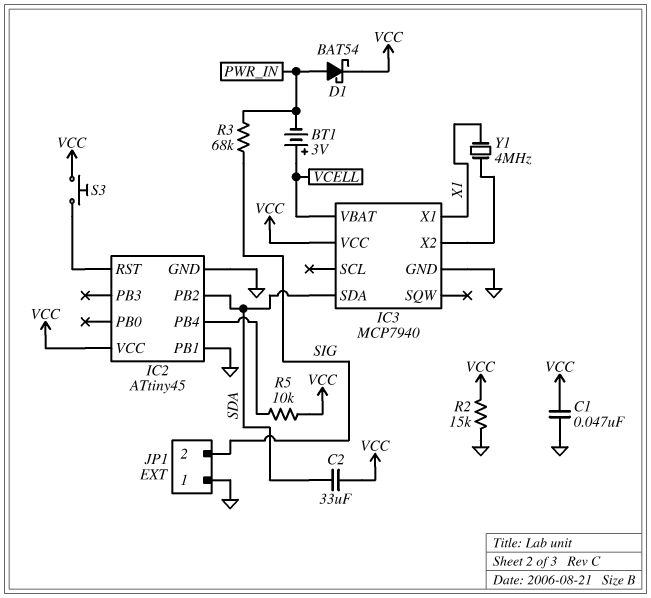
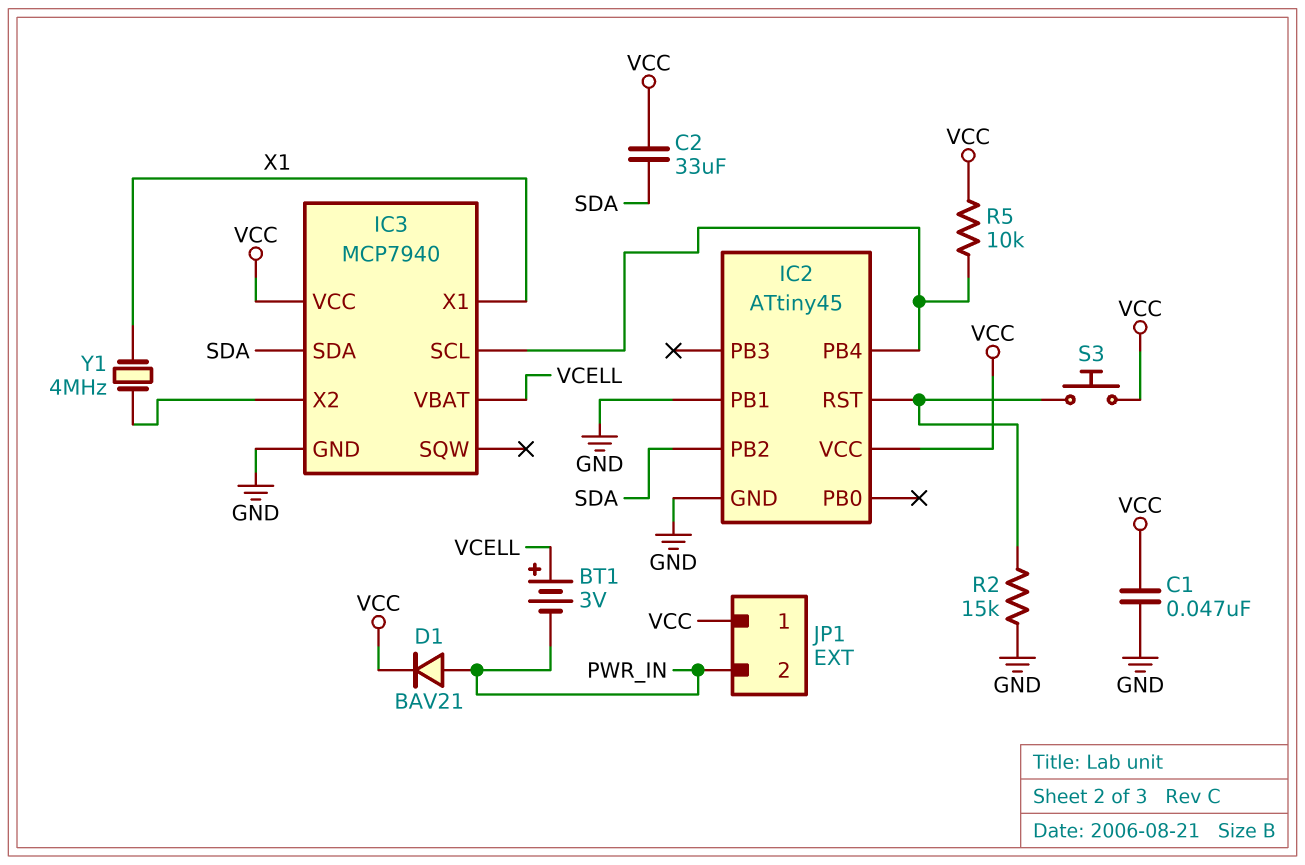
D1: schottky BAT54 (A PWR_IN, K VCC) -> diode BAV21 (A PWR_IN, K VCC)
IC3 pin SCL: none -> IC2/PB4
JP1 pin 1: GND -> VCC
JP1 pin 2: SIG -> PWR_IN
R2: 15k (GND, VCC) -> 15k (GND, IC2/RST)
R3: 68k (PWR_IN, SIG) -> none

